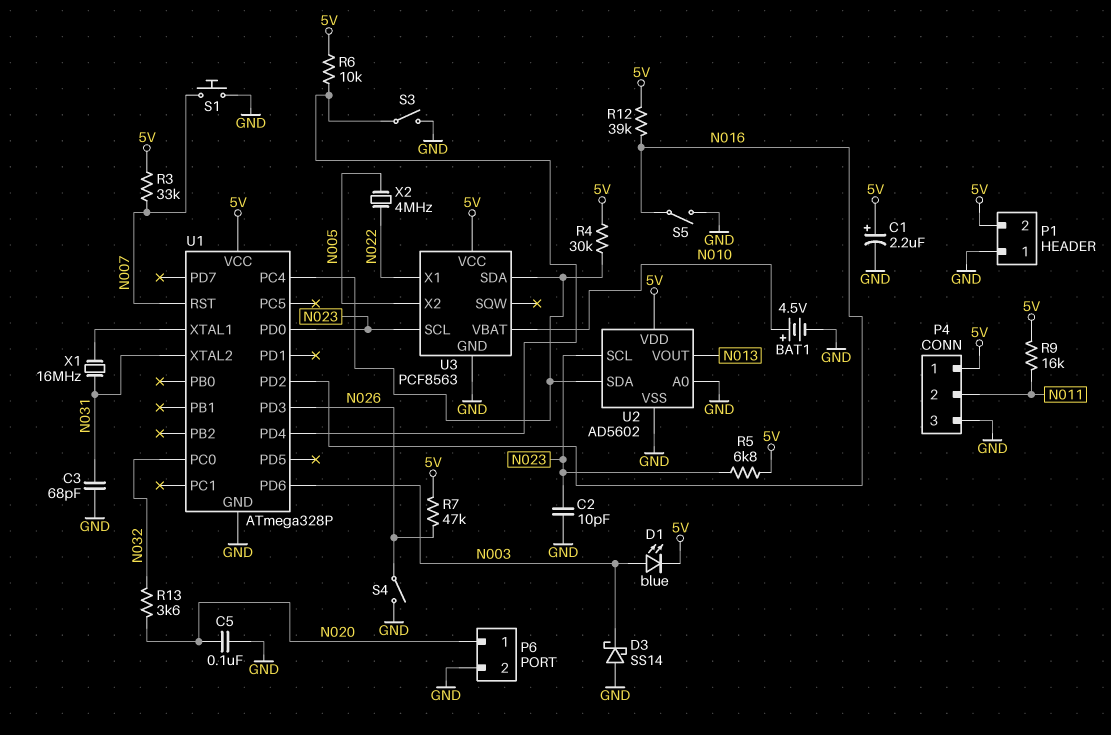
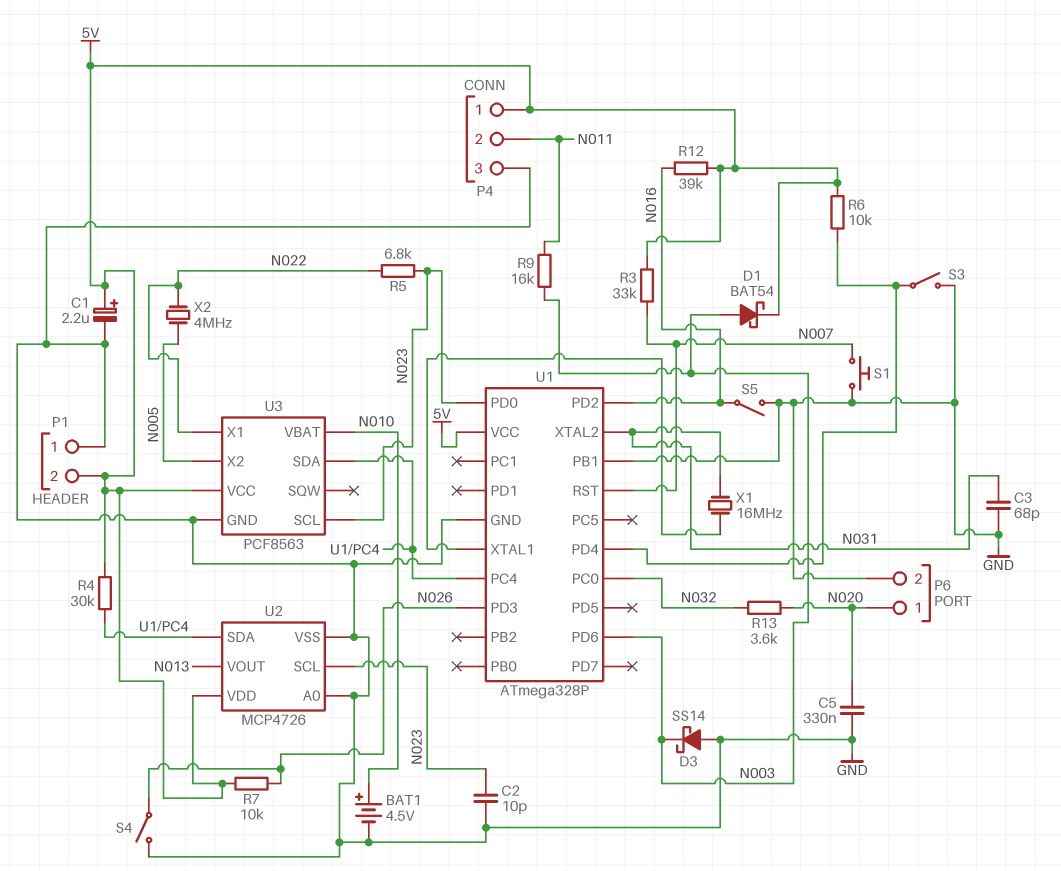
C5: 100nF (GND, N020) -> 330nF (GND, N020)
D1: LED blue (A N003, K 5V) -> schottky BAT54 (A N003, K 5V)
R5: 6.8k (5V, N023) -> 6.8k (N022, N023)
R7: 47k (5V, N026) -> 10k (5V, N026)
R9: 16k (5V, N011) -> 16k (N003, N011)
U1 pin PB1: none -> GND
U2: AD5602 -> MCP4726

